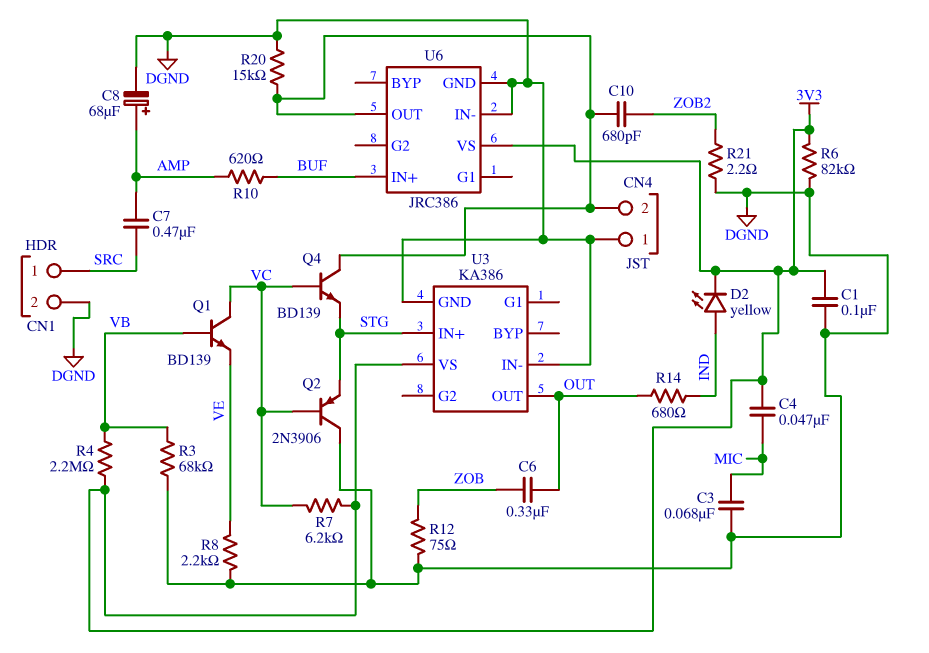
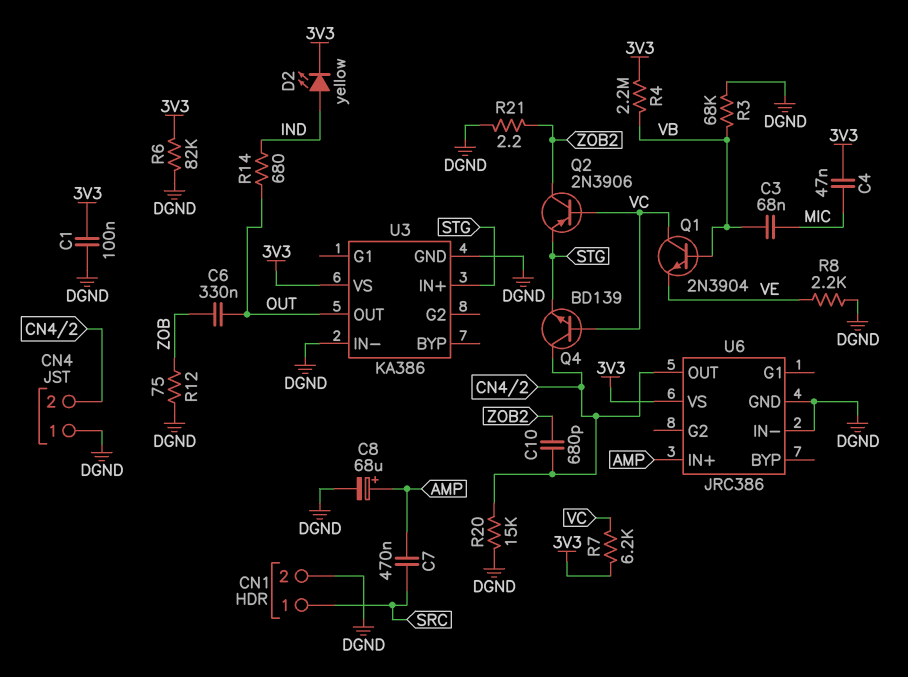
C3: 68nF (DGND, MIC) -> 68nF (MIC, VB)
Q1: NPN BD139 (B VB, C VC, E VE) -> NPN 2N3904 (B VB, C VC, E VE)
Q2: PNP 2N3906 (B VC, C DGND, E STG) -> PNP 2N3906 (B VC, C ZOB2, E STG)
R10: 620 (AMP, BUF) -> none
U6 pin IN+: BUF -> AMP

